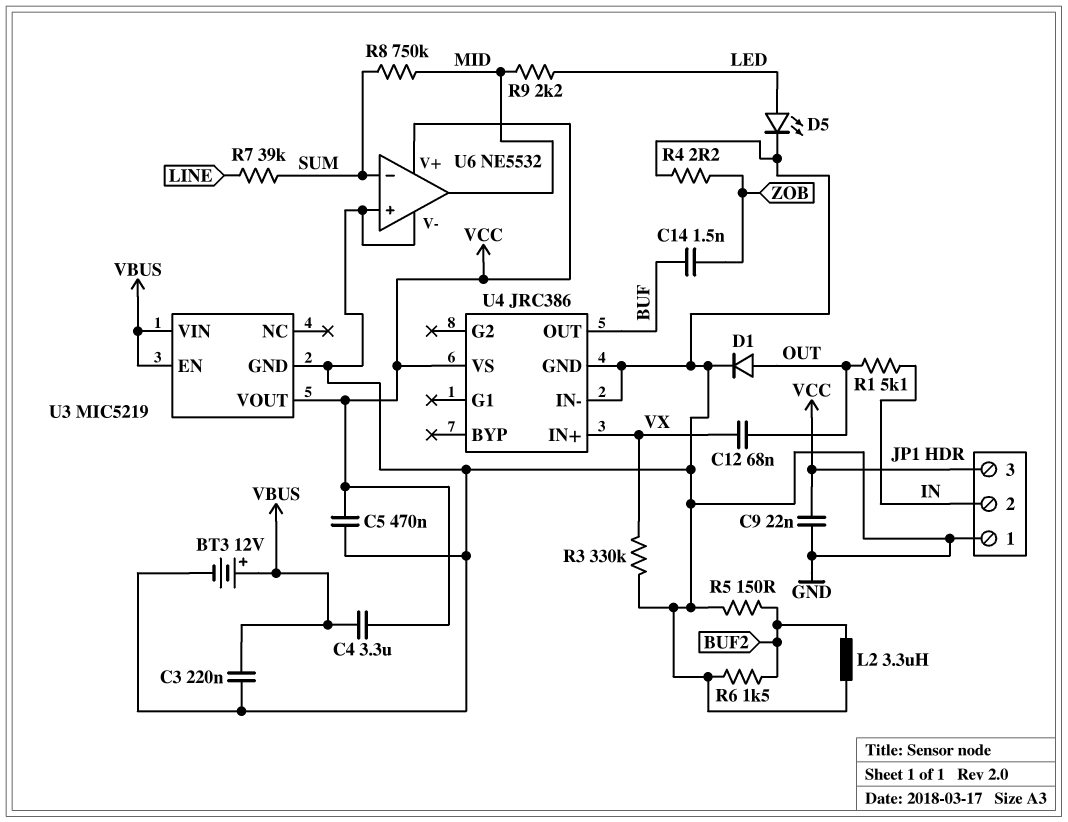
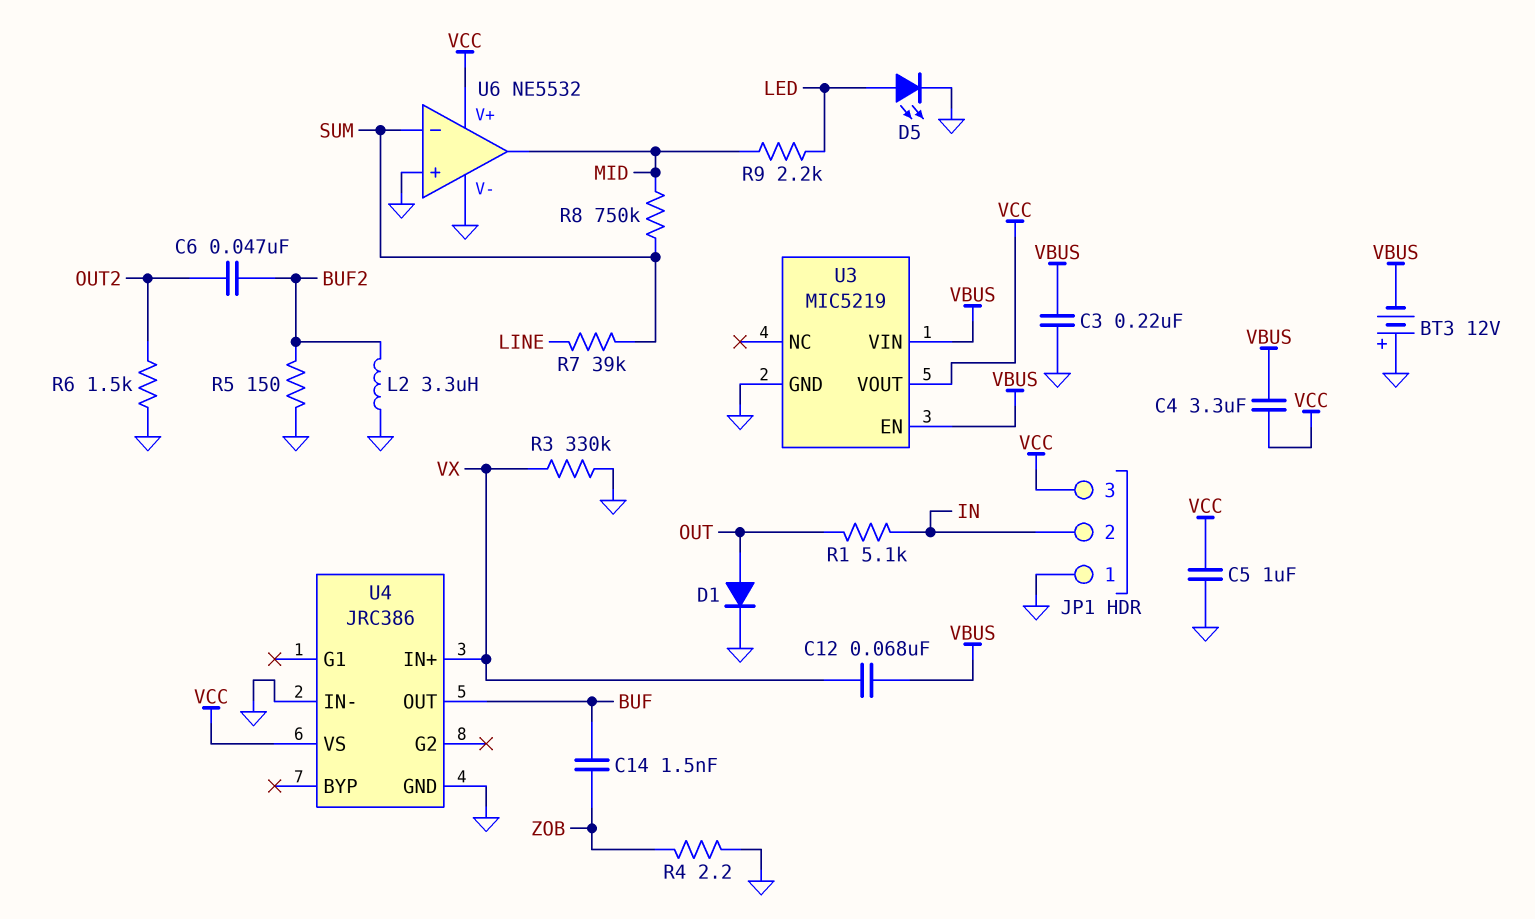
BT3: 12V (plus VBUS, minus GND) -> 12V (plus GND, minus VBUS)
C5: 470nF (GND, VCC) -> 1uF (GND, VCC)
C6: none -> 47nF (BUF2, OUT2)
C9: 22nF (GND, VCC) -> none
C12: 68nF (OUT, VX) -> 68nF (VBUS, VX)
R6: 1.5k (BUF2, GND) -> 1.5k (GND, OUT2)

